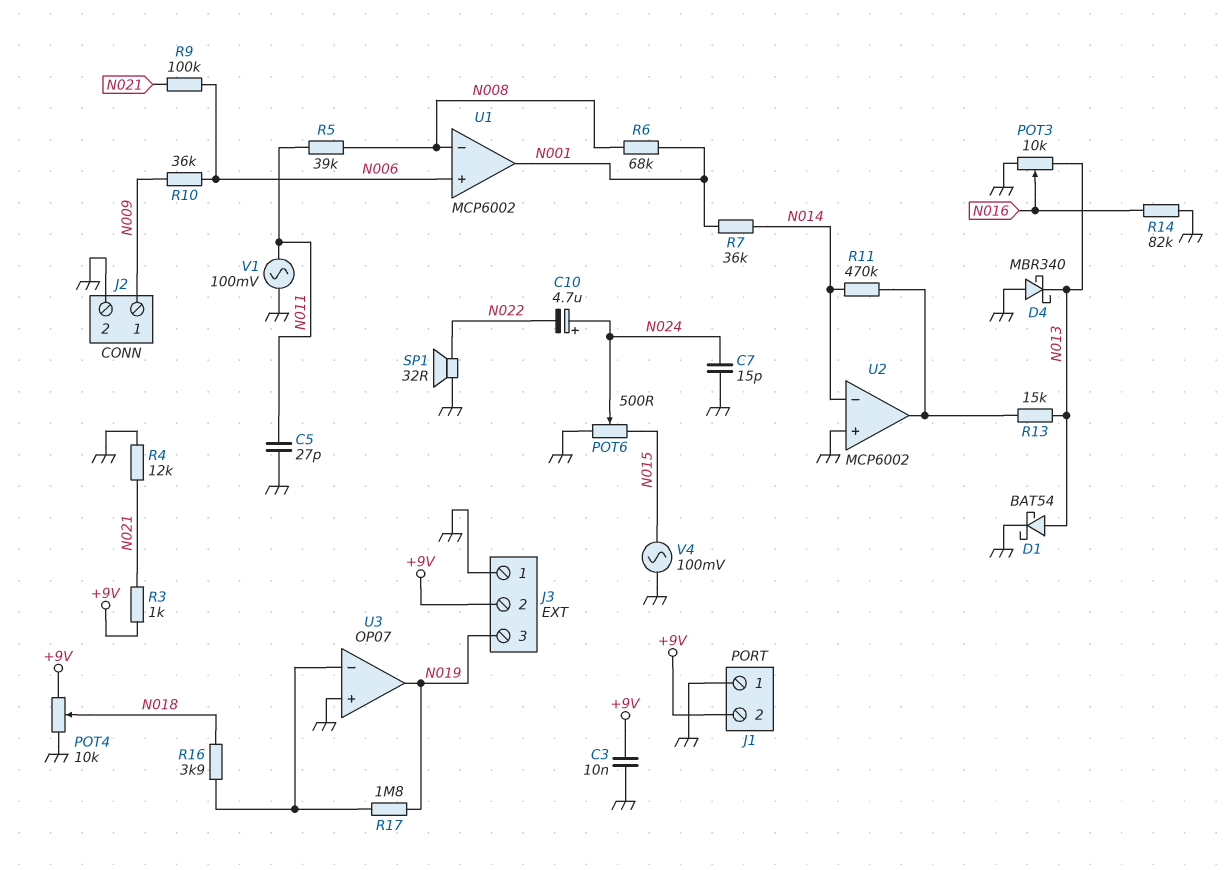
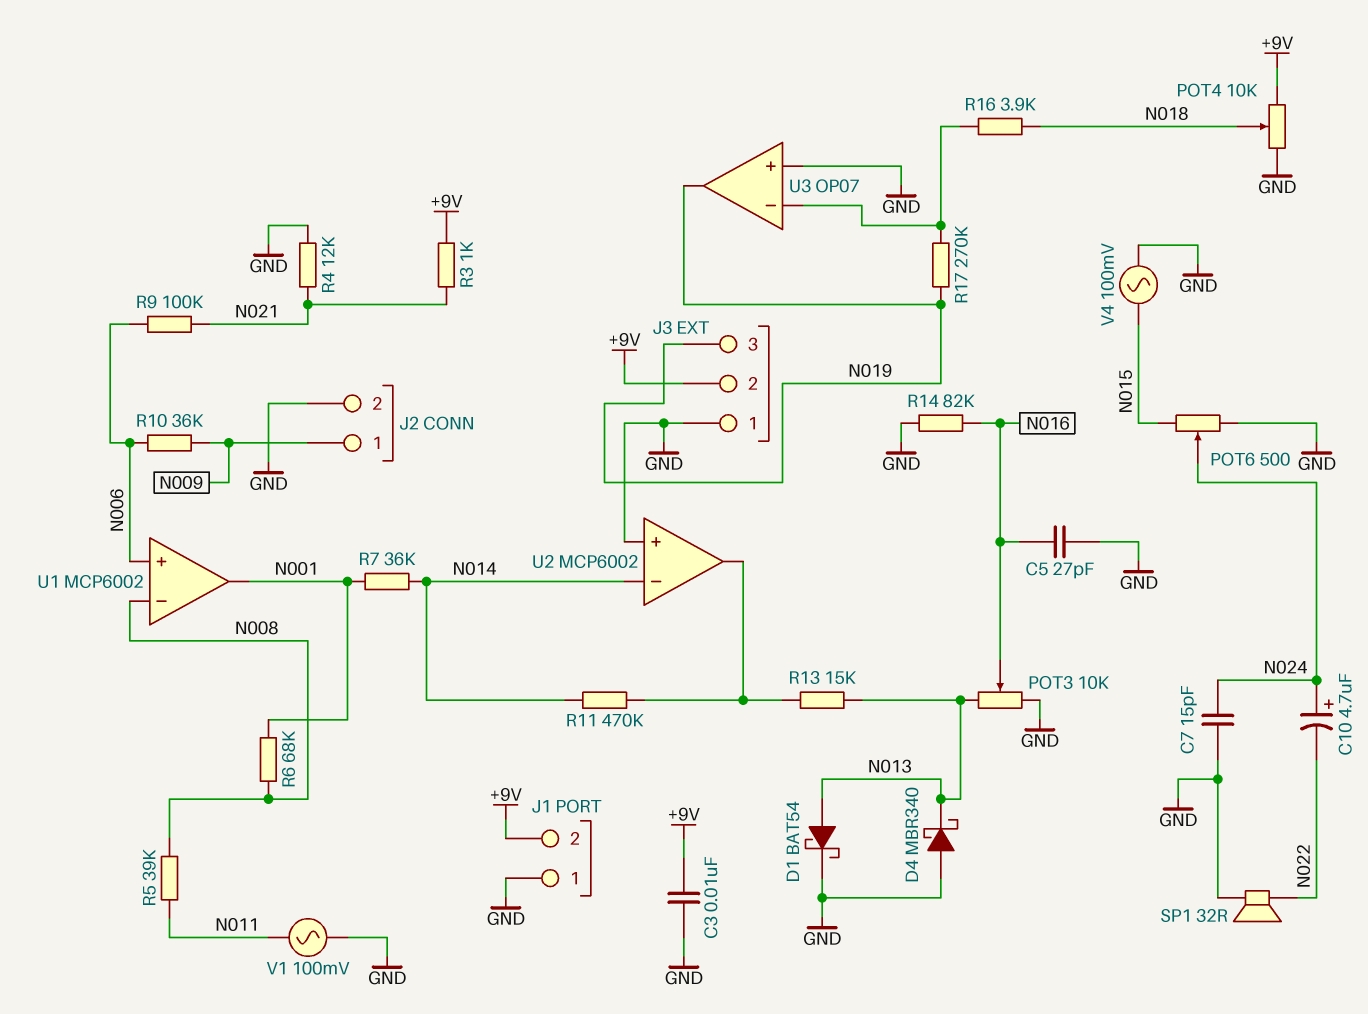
C5: 27pF (GND, N011) -> 27pF (GND, N016)
R17: 1.8M (N019, U3/in-) -> 270k (N019, U3/in-)

